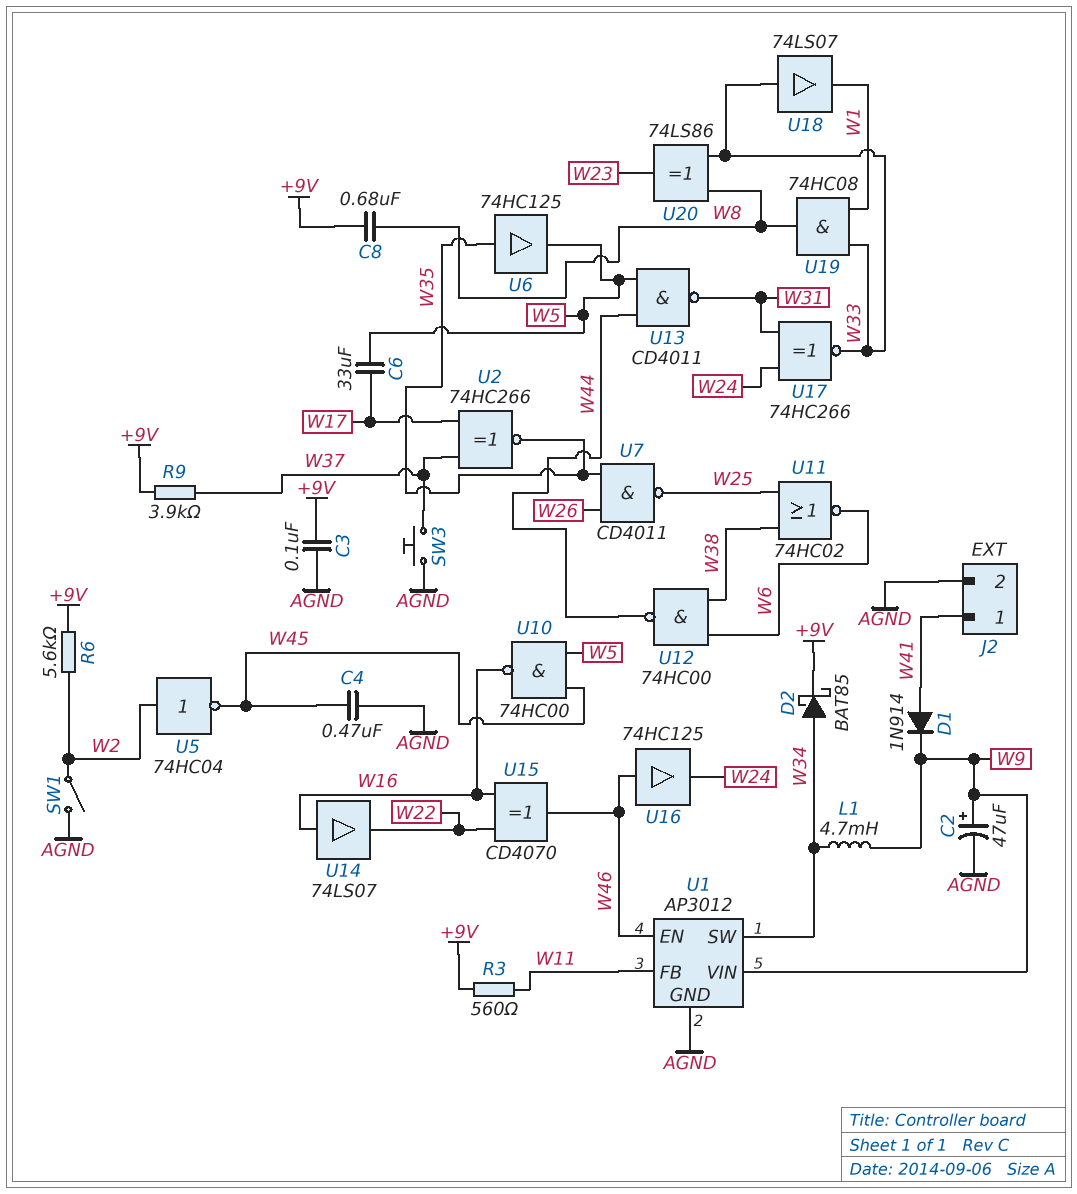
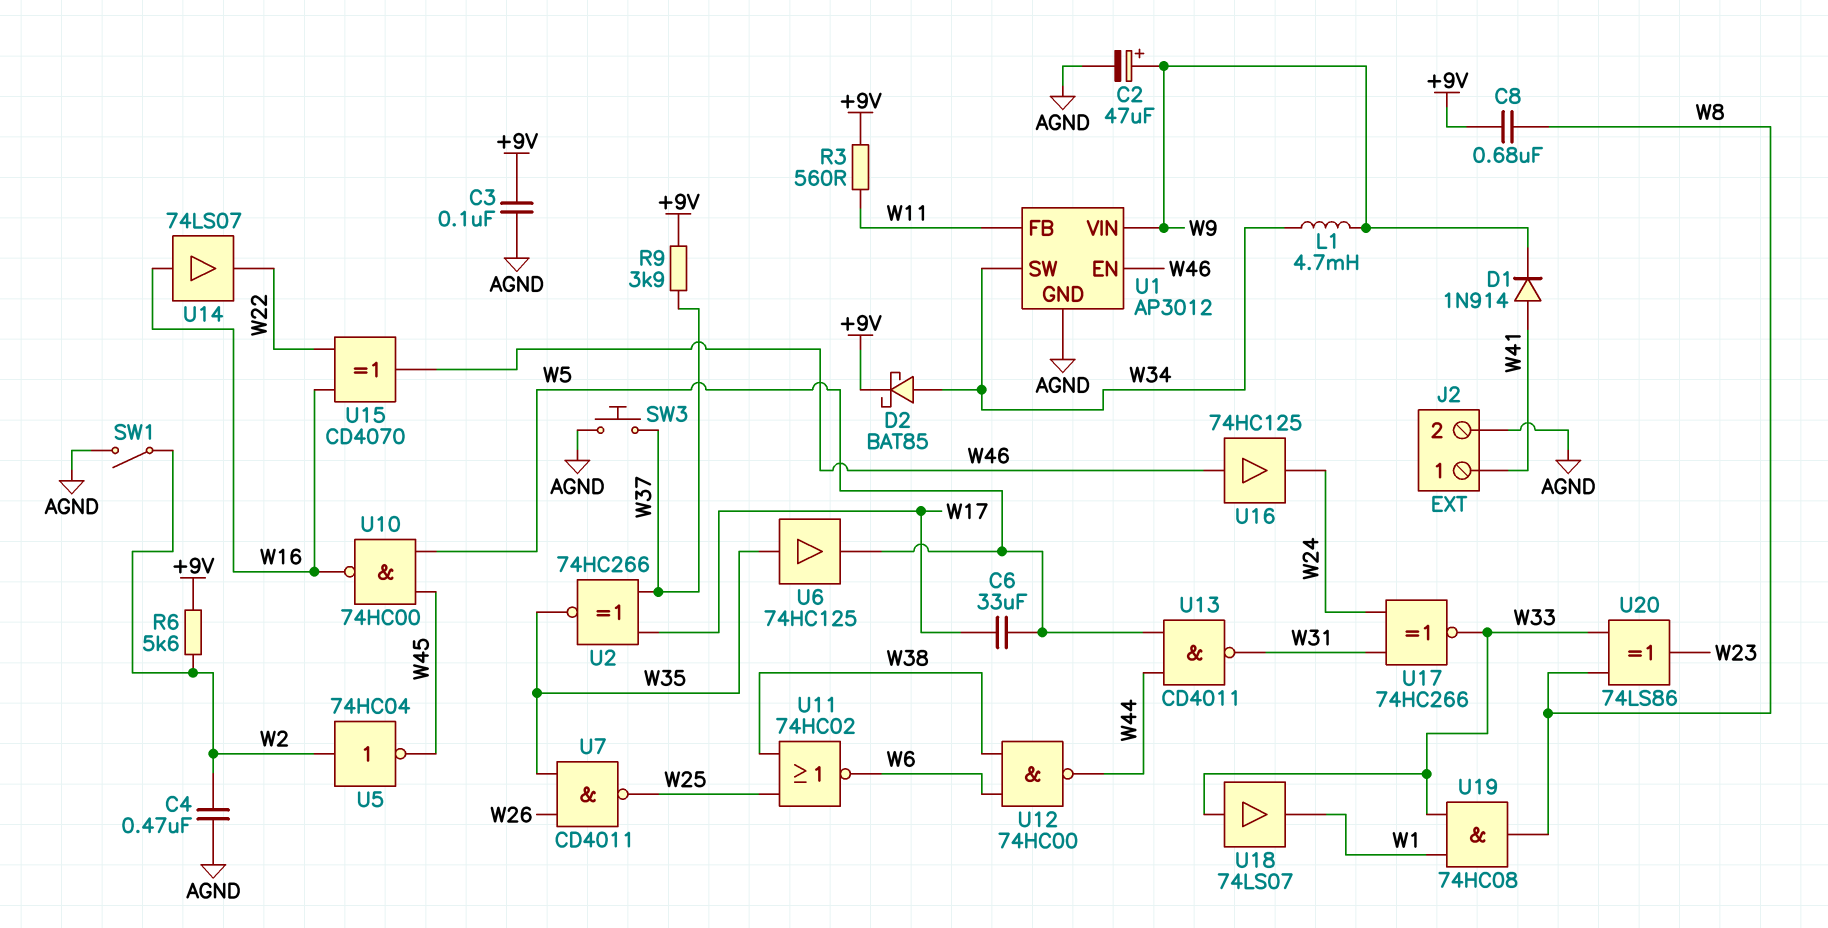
C4: 470nF (AGND, W45) -> 470nF (AGND, W2)

